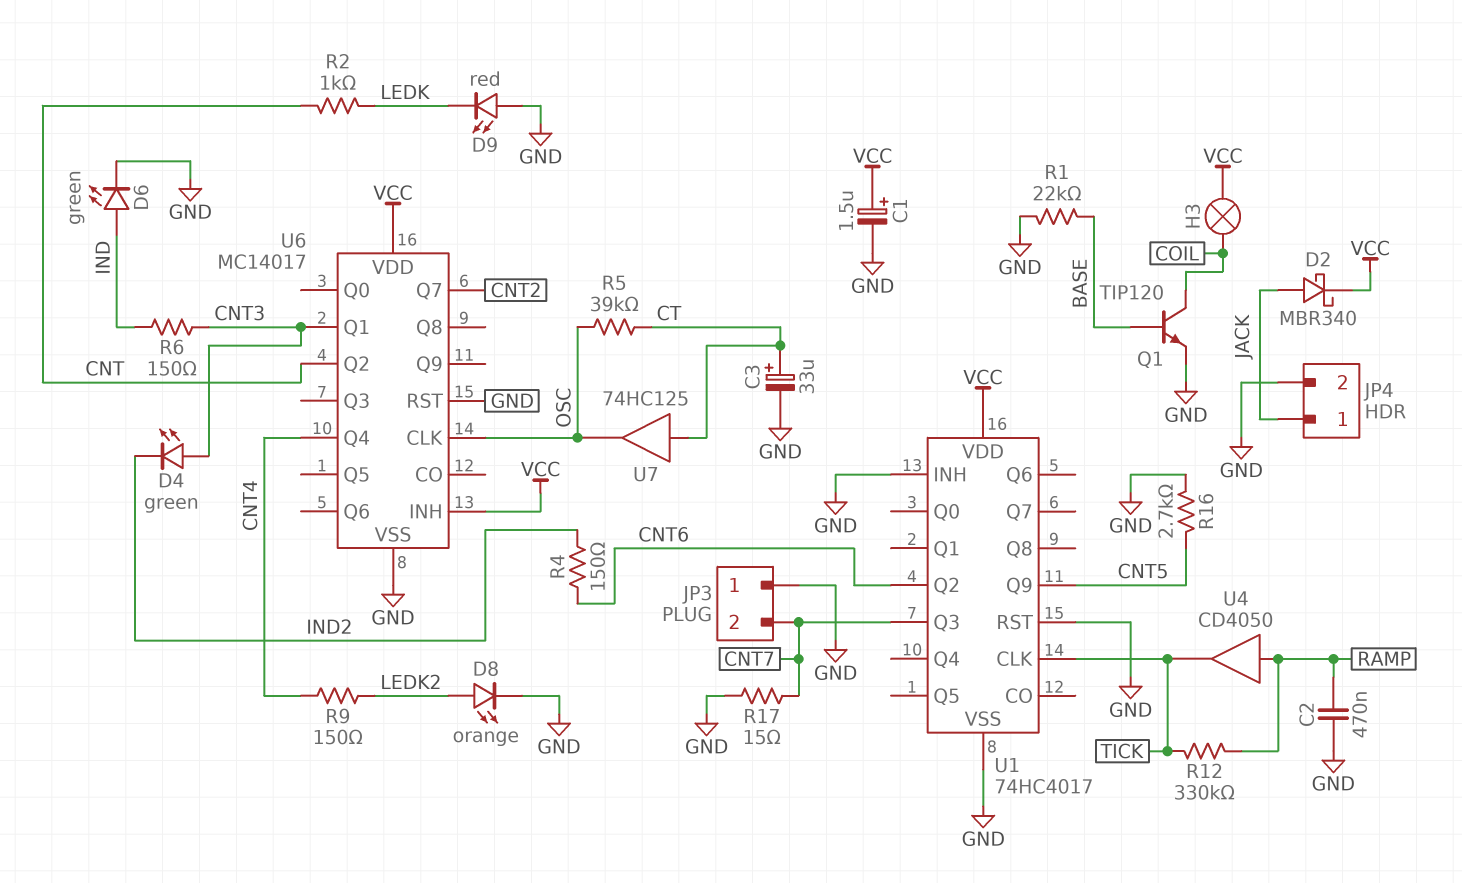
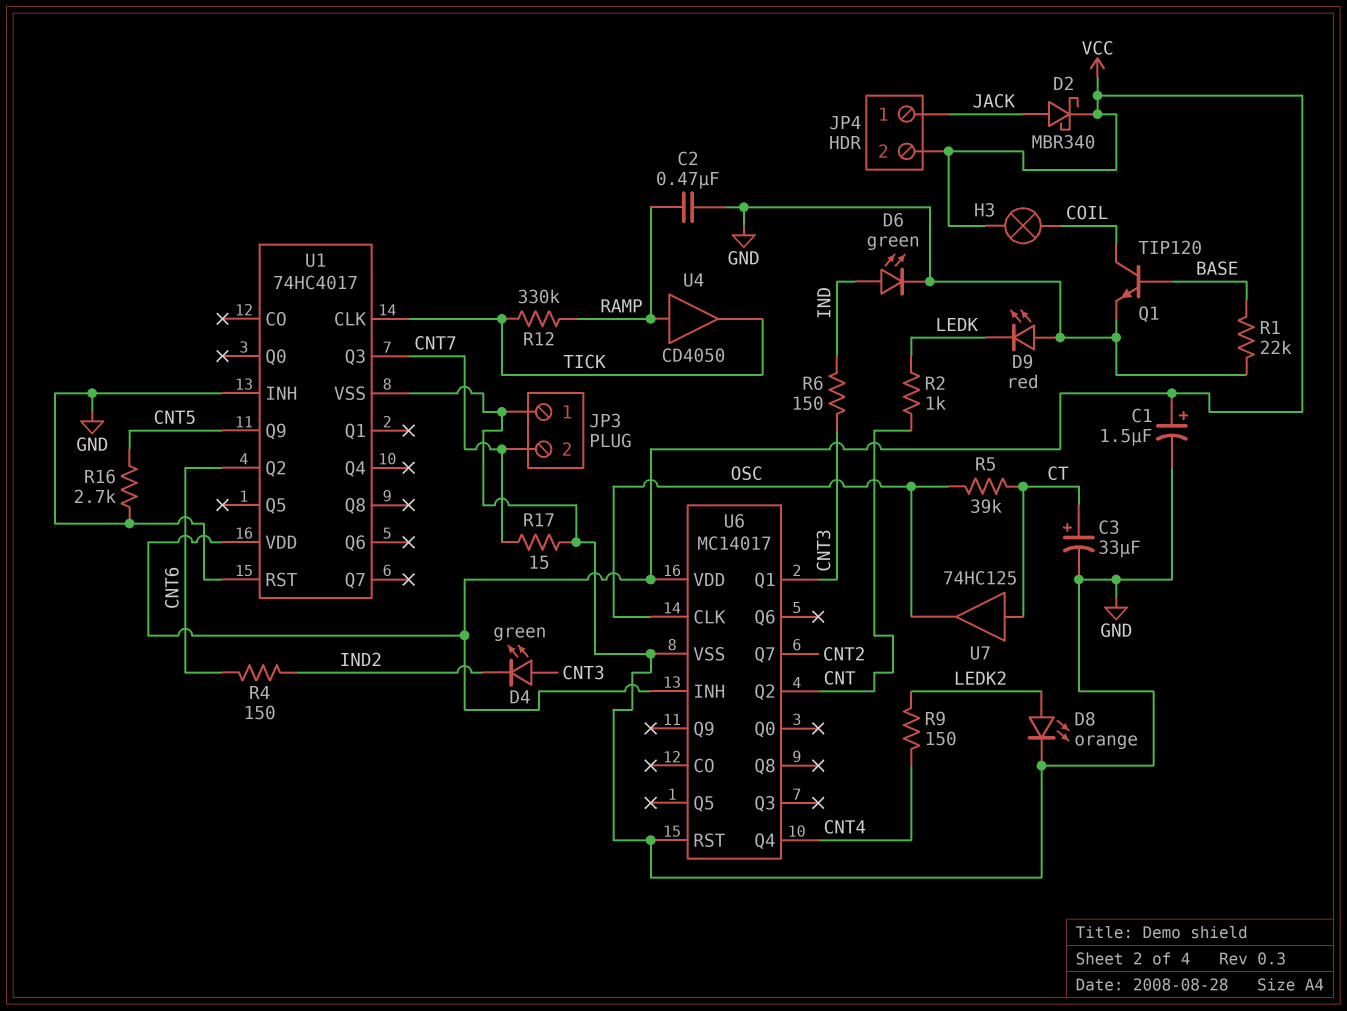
JP4 pin 2: GND -> VCC

